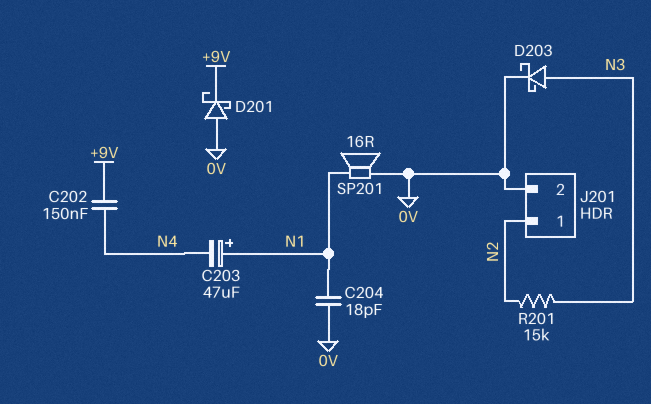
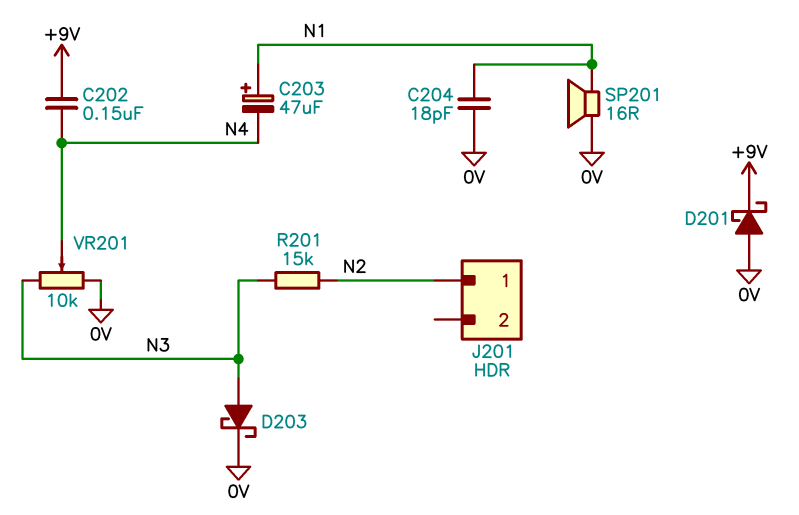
J201 pin 2: 0V -> none
VR201: none -> 10k (0V, N3, wiper N4)

